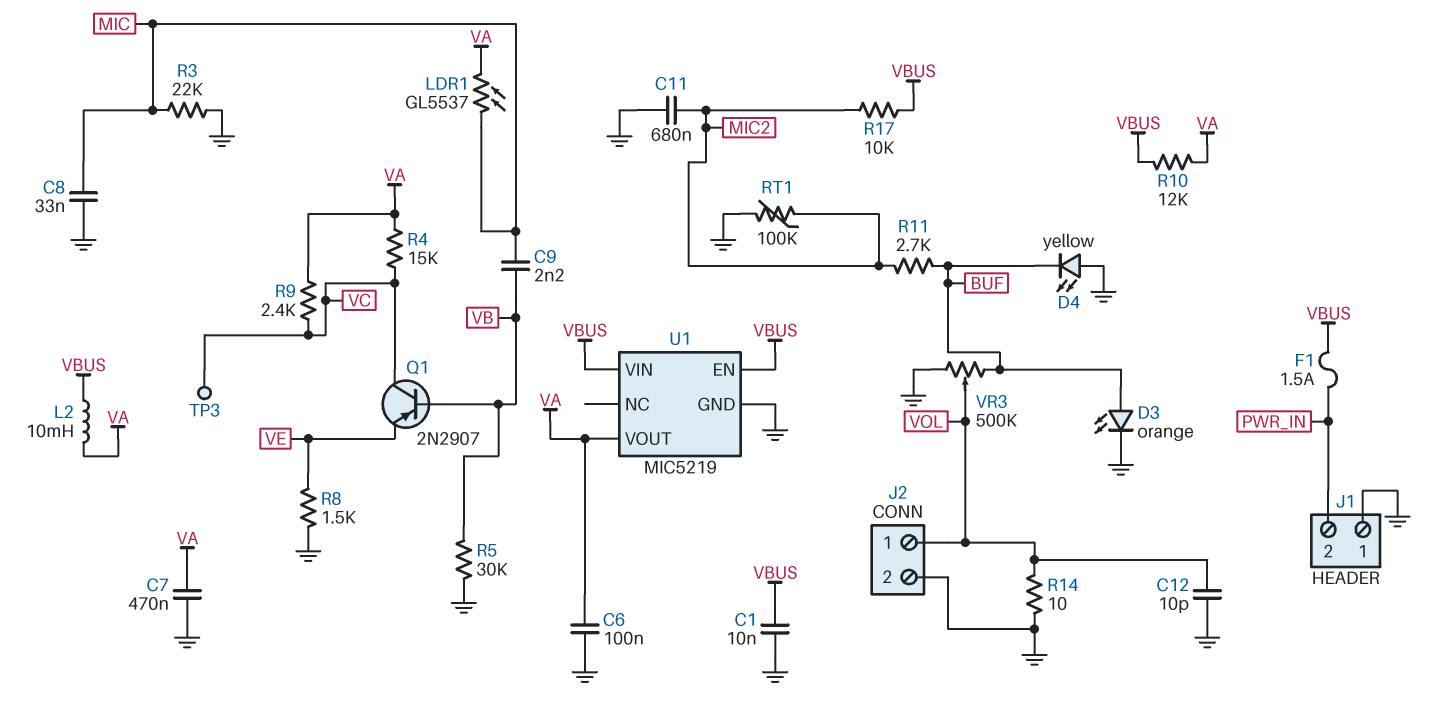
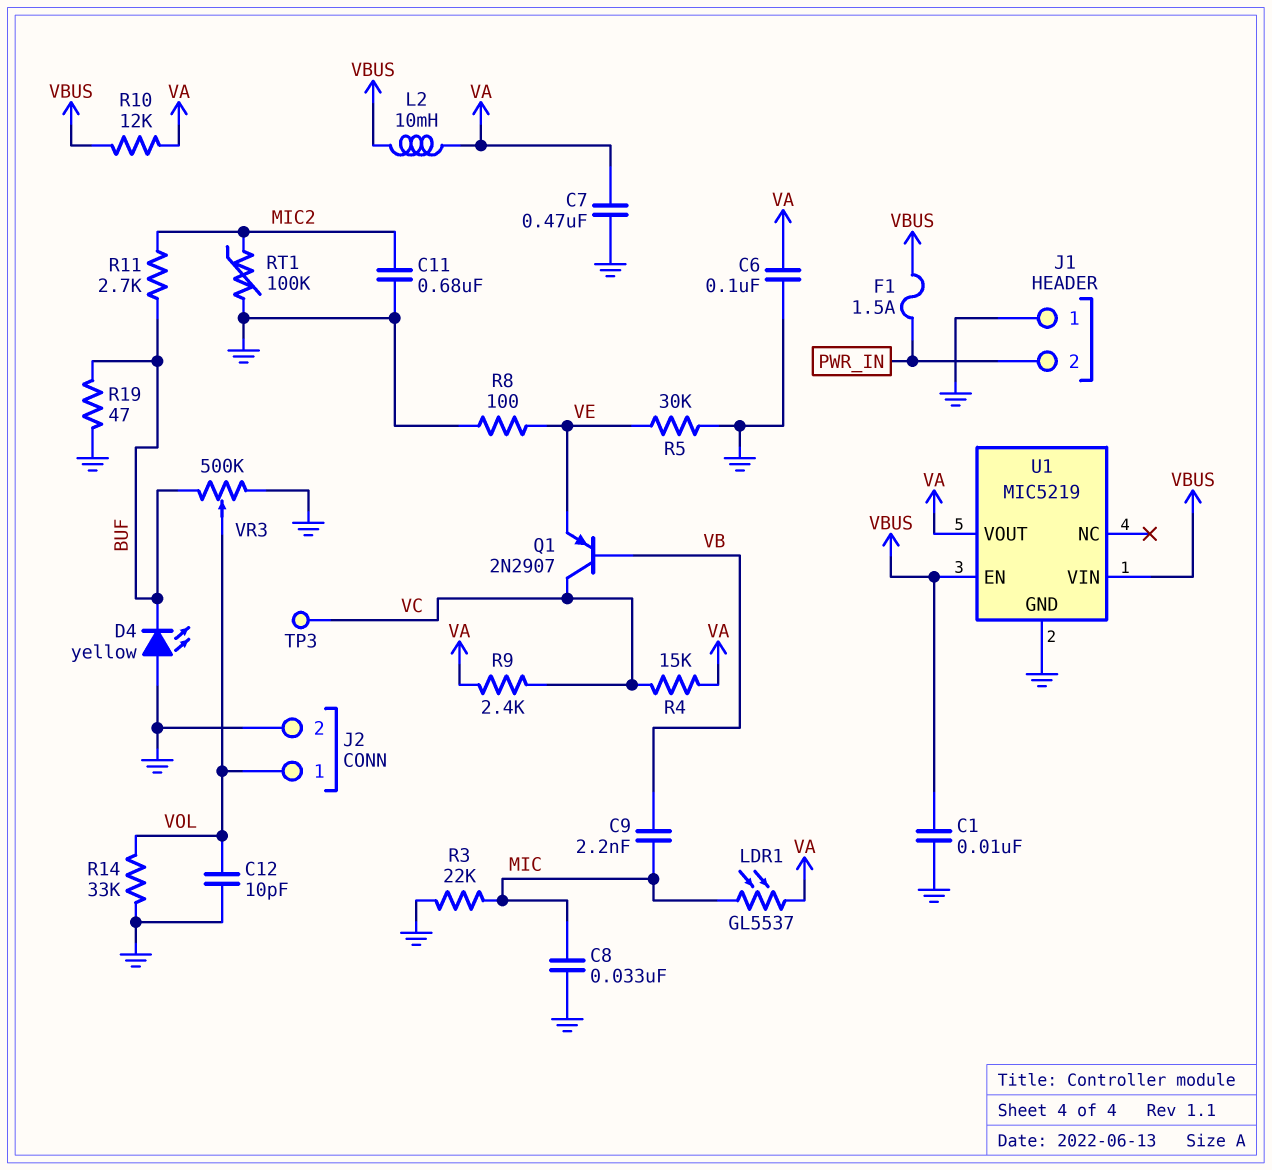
D3: LED orange (A BUF, K GND) -> none
R5: 30k (GND, VB) -> 30k (GND, VE)
R8: 1.5k (GND, VE) -> 100 (GND, VE)
R14: 10 (GND, VOL) -> 33k (GND, VOL)
R17: 10k (MIC2, VBUS) -> none
R19: none -> 47 (BUF, GND)

